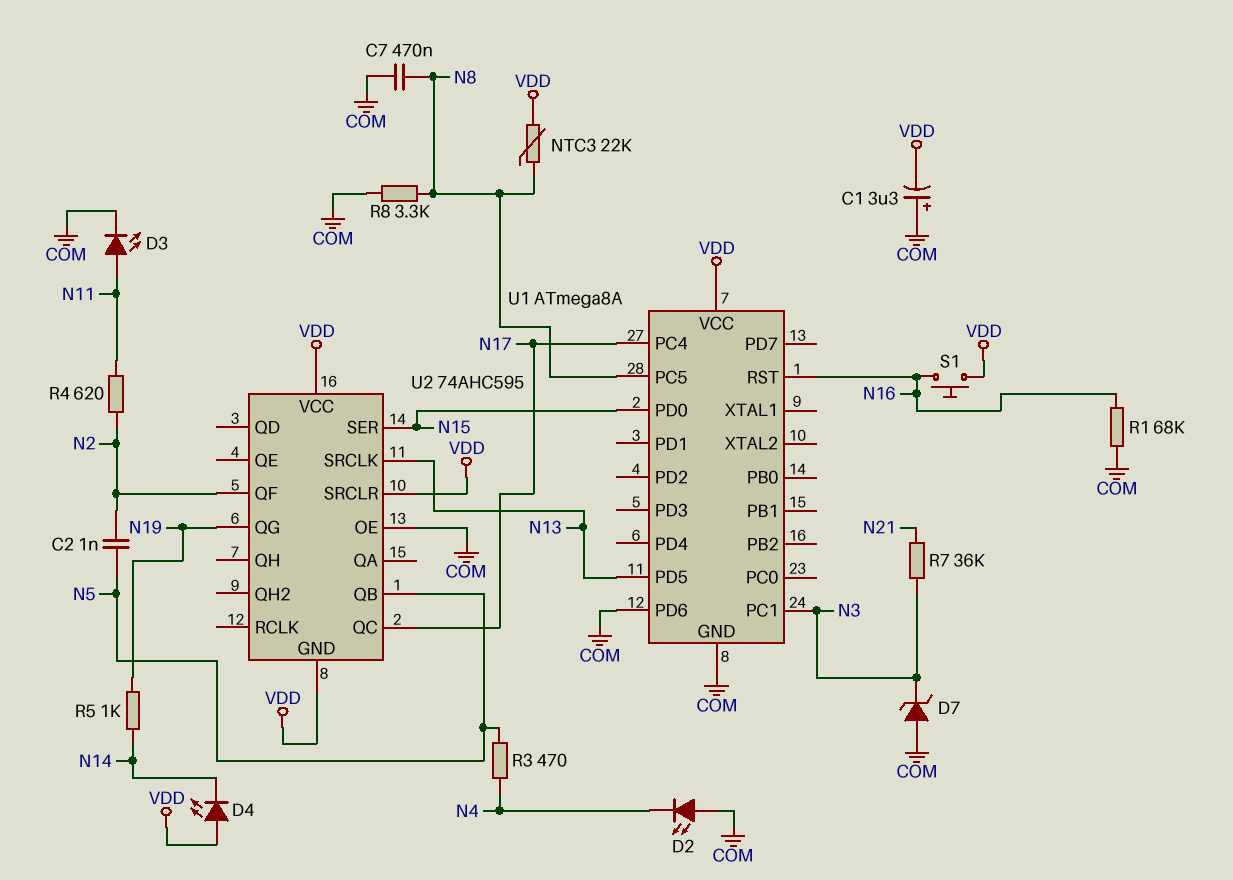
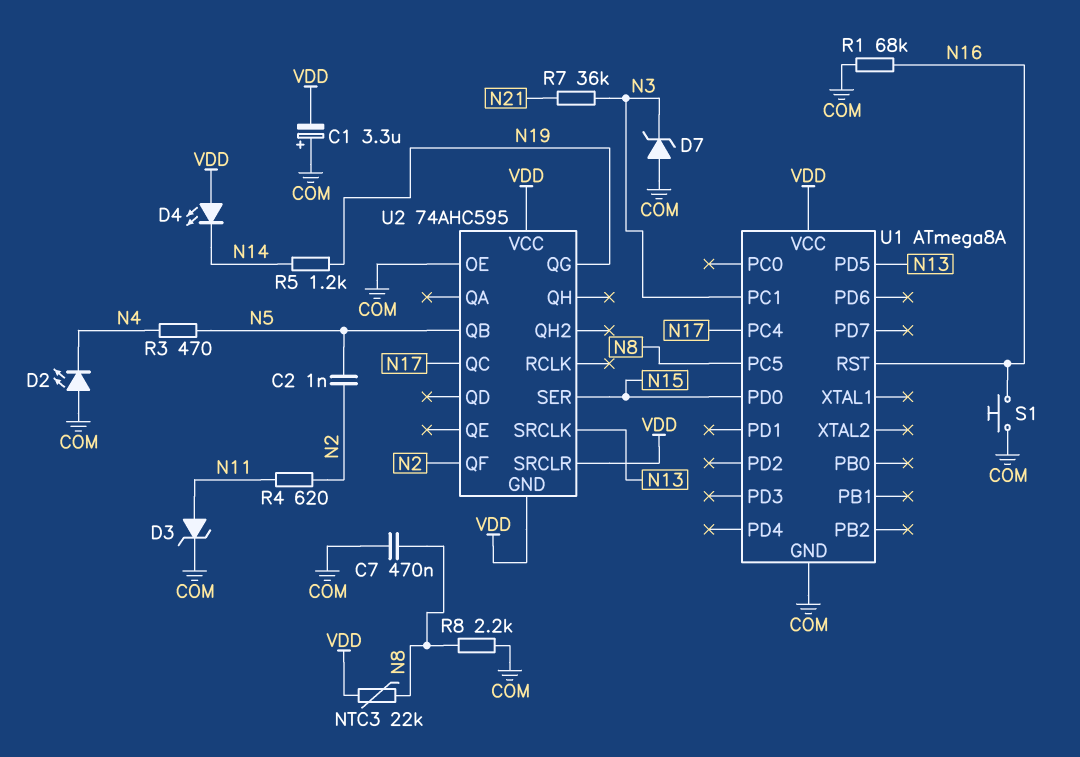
D3: LED (A N11, K COM) -> zener (A N11, K COM)
R5: 1k (N14, N19) -> 1.2k (N14, N19)
R8: 3.3k (COM, N8) -> 2.2k (COM, N8)
S1: button (N16, VDD) -> button (COM, N16)
U1 pin PD6: COM -> none

